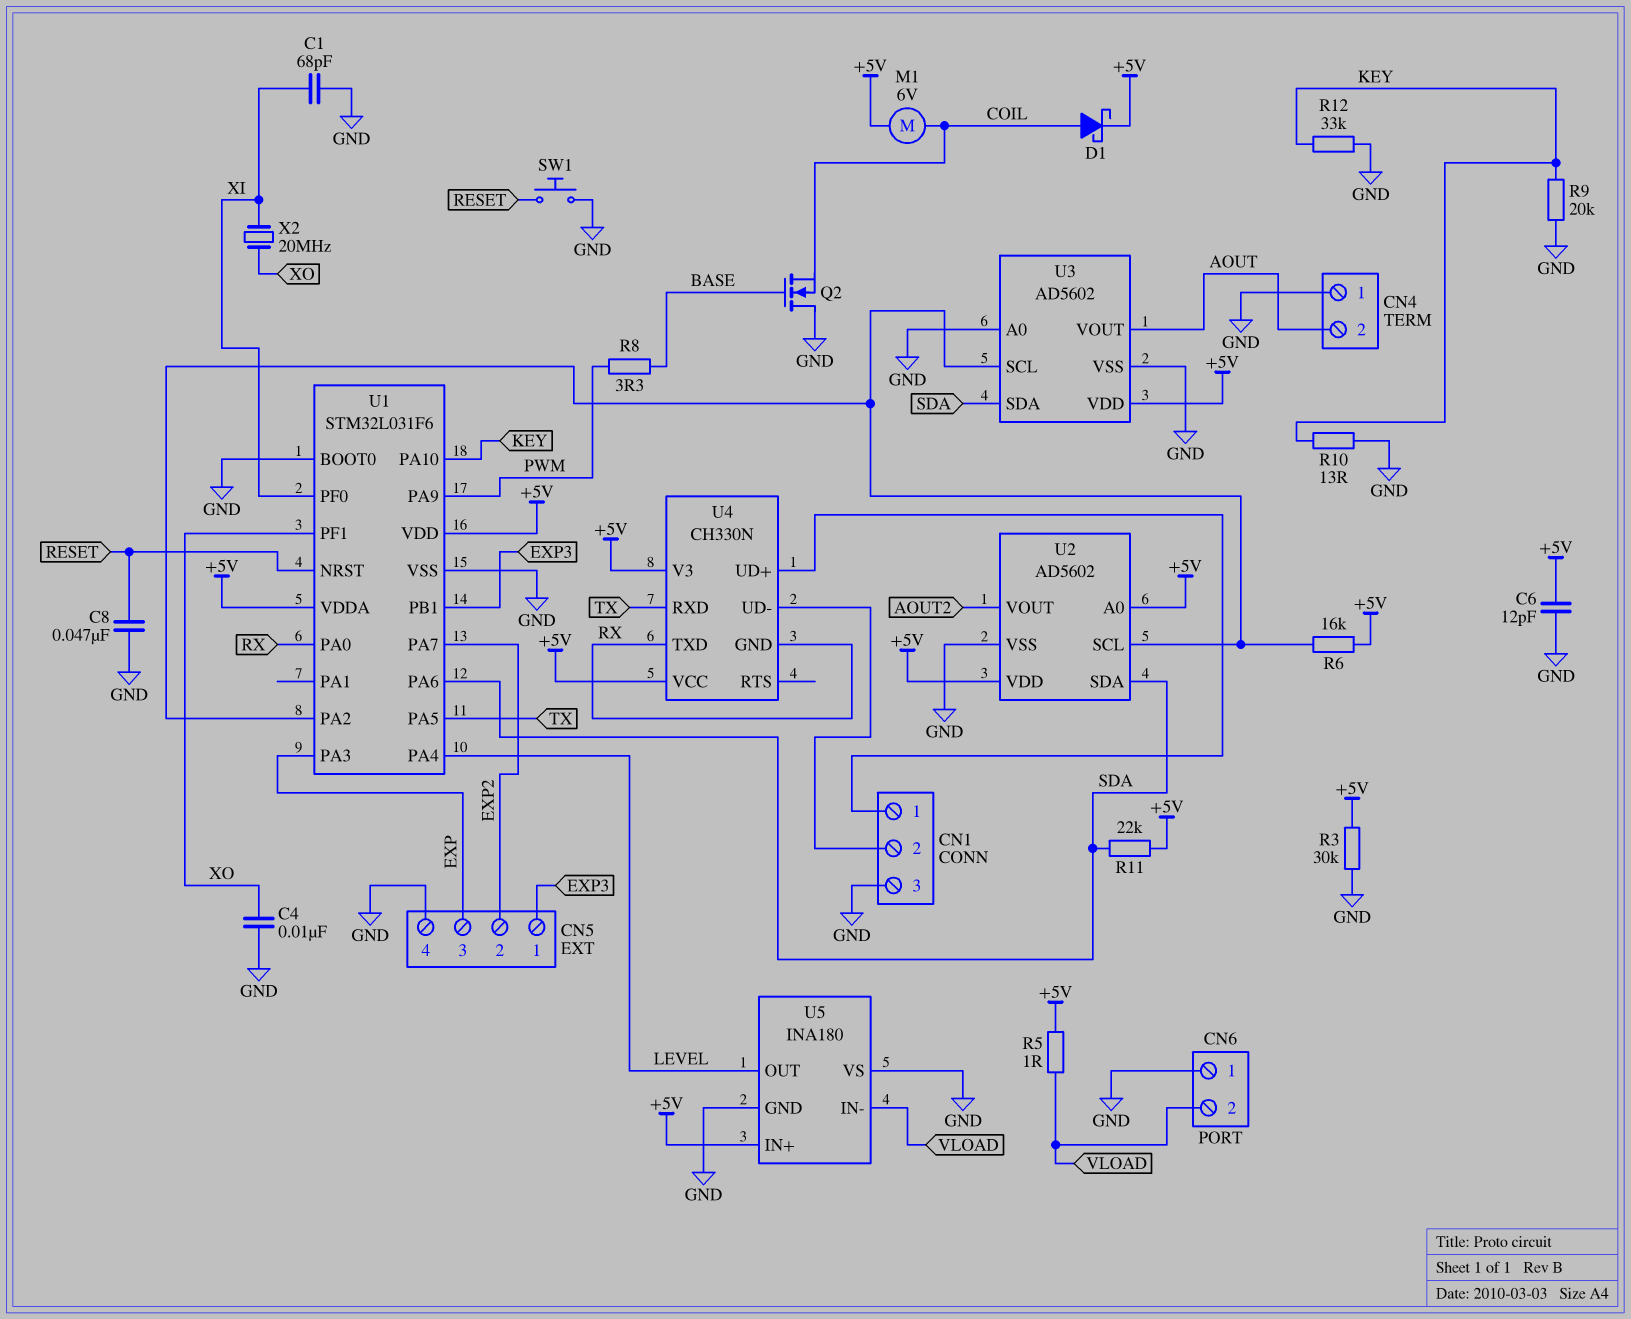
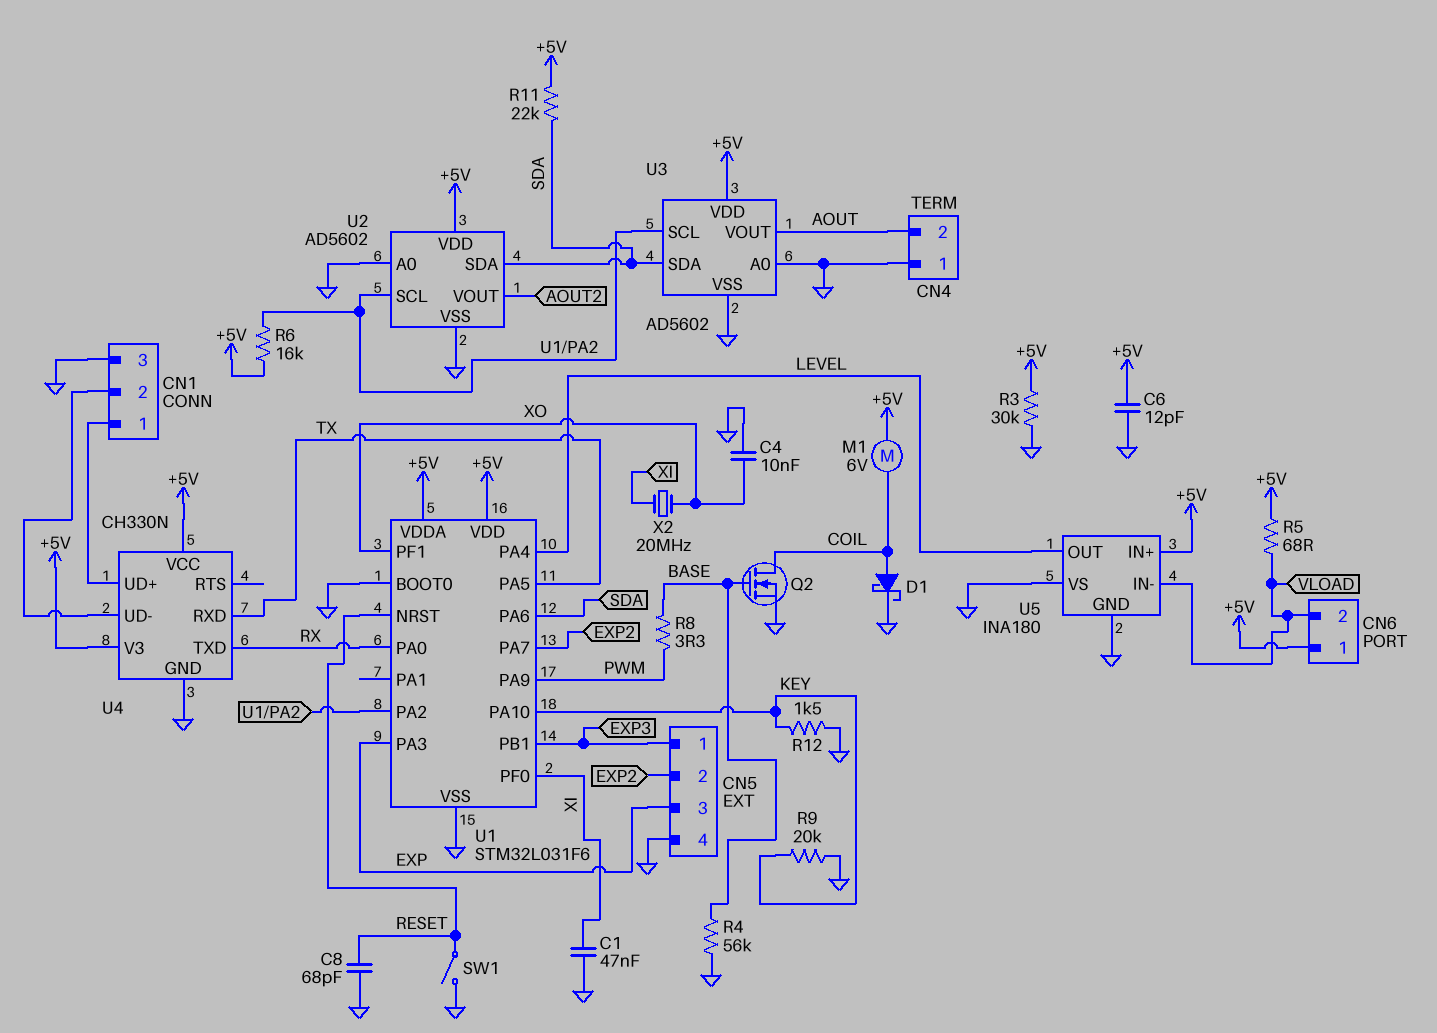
C1: 68pF (GND, XI) -> 47nF (GND, XI)
C8: 47nF (GND, RESET) -> 68pF (GND, RESET)
CN6 pin 1: GND -> +5V
D1: schottky (A COIL, K +5V) -> schottky (A COIL, K GND)
Q2: NMOS (G BASE, D GND, S COIL) -> NMOS (G BASE, D COIL, S GND)
R4: none -> 56k (BASE, GND)
R5: 1 (+5V, VLOAD) -> 68 (+5V, VLOAD)
R10: 13 (GND, KEY) -> none
R12: 33k (GND, KEY) -> 1.5k (GND, KEY)
SW1: button (GND, RESET) -> switch (GND, RESET)
U2 pin A0: +5V -> GND
U4 pin GND: RX -> GND

